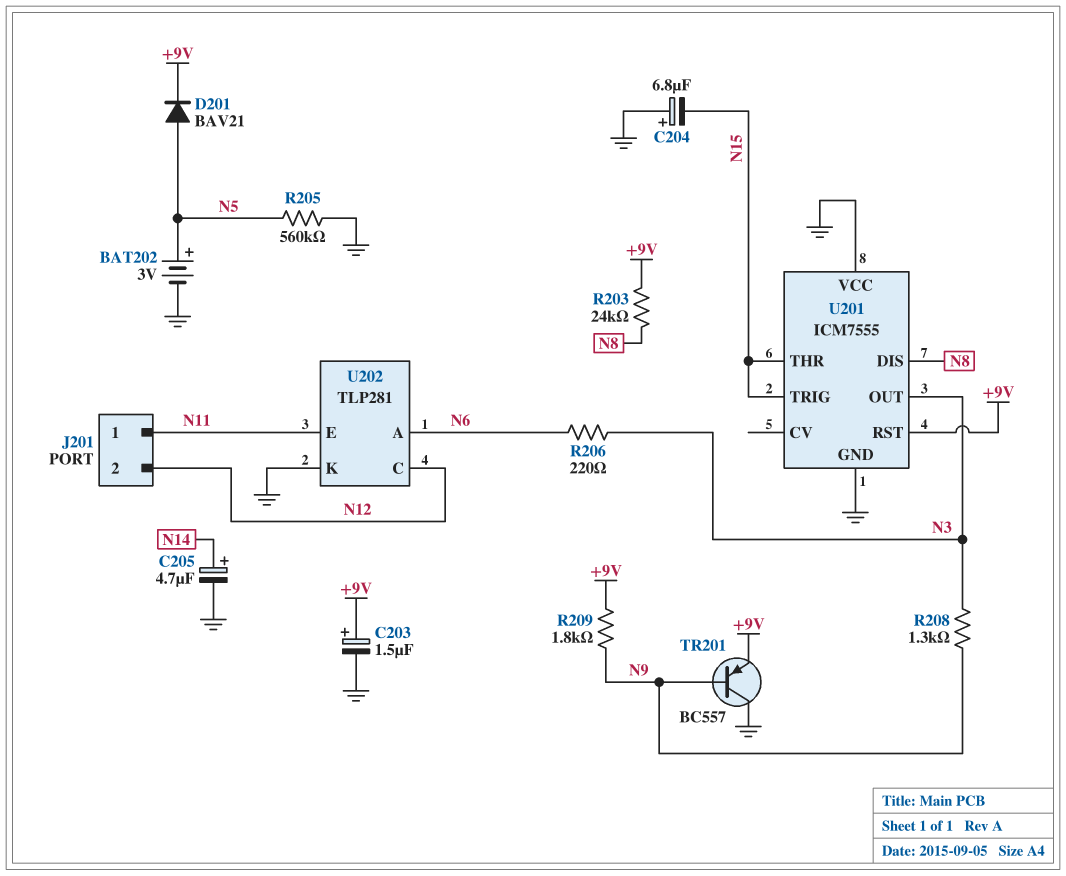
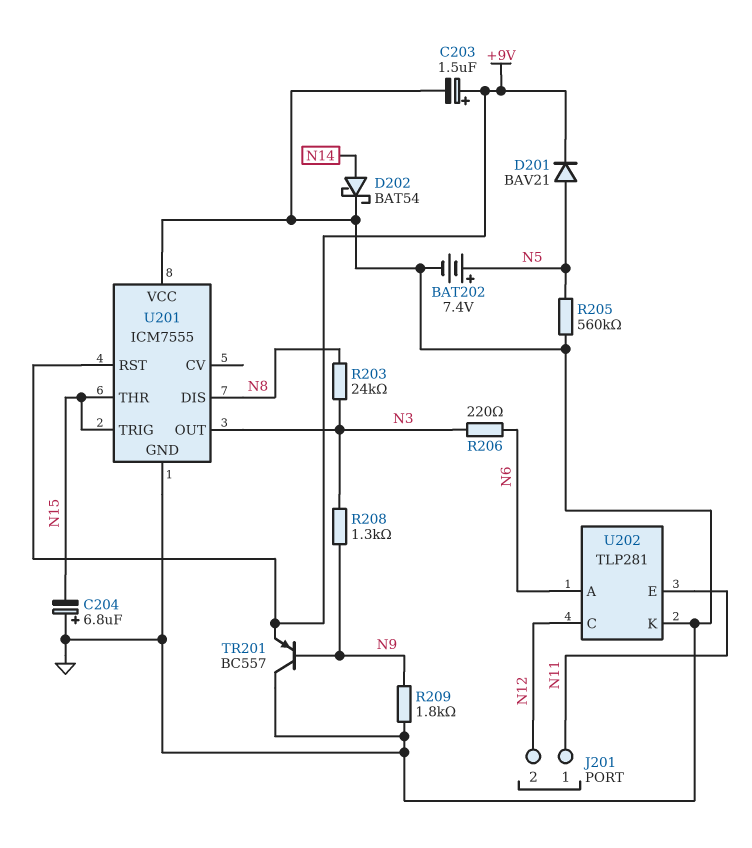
BAT202: 3V (plus N5, minus GND) -> 7.4V (plus N5, minus GND)
C205: 4.7uF (plus N14, minus GND) -> none
D202: none -> schottky BAT54 (A N14, K GND)
R203: 24k (+9V, N8) -> 24k (N3, N8)
R209: 1.8k (+9V, N9) -> 1.8k (GND, N9)

